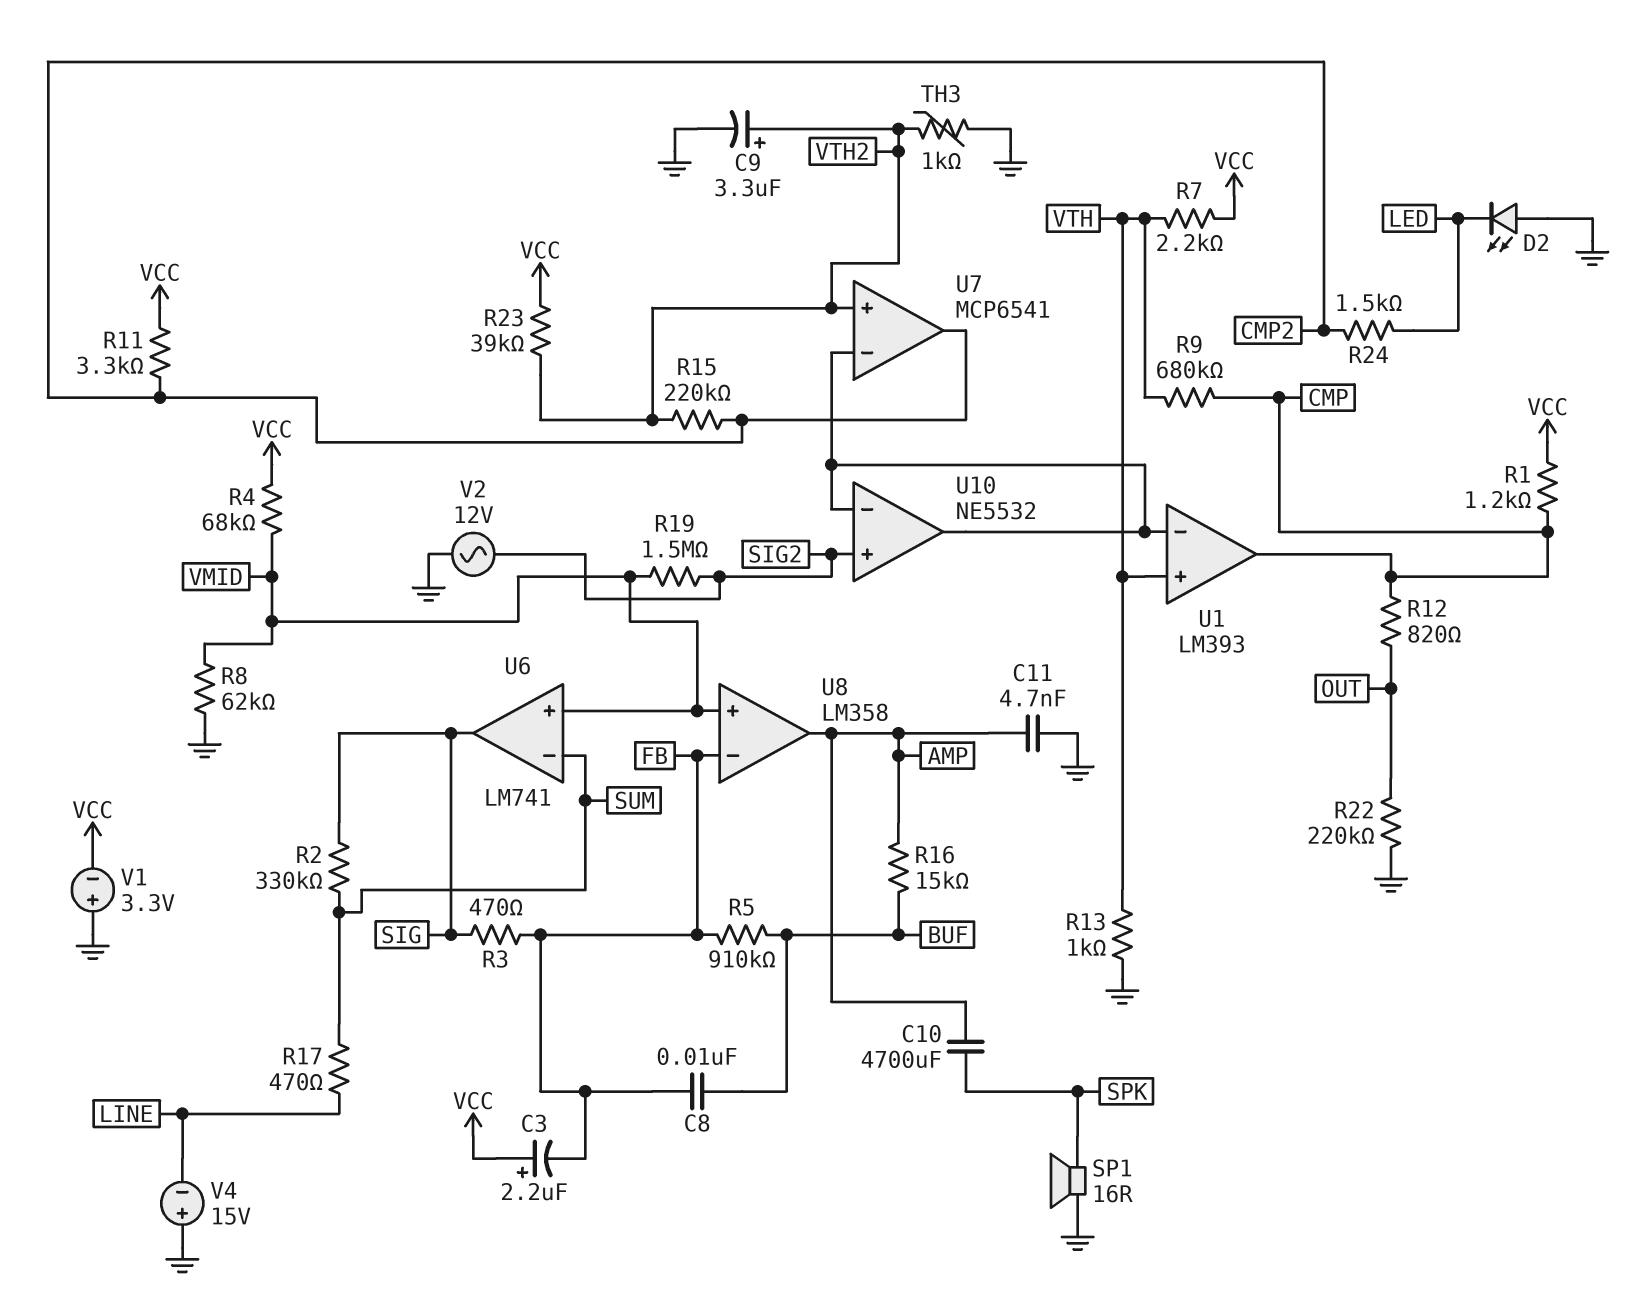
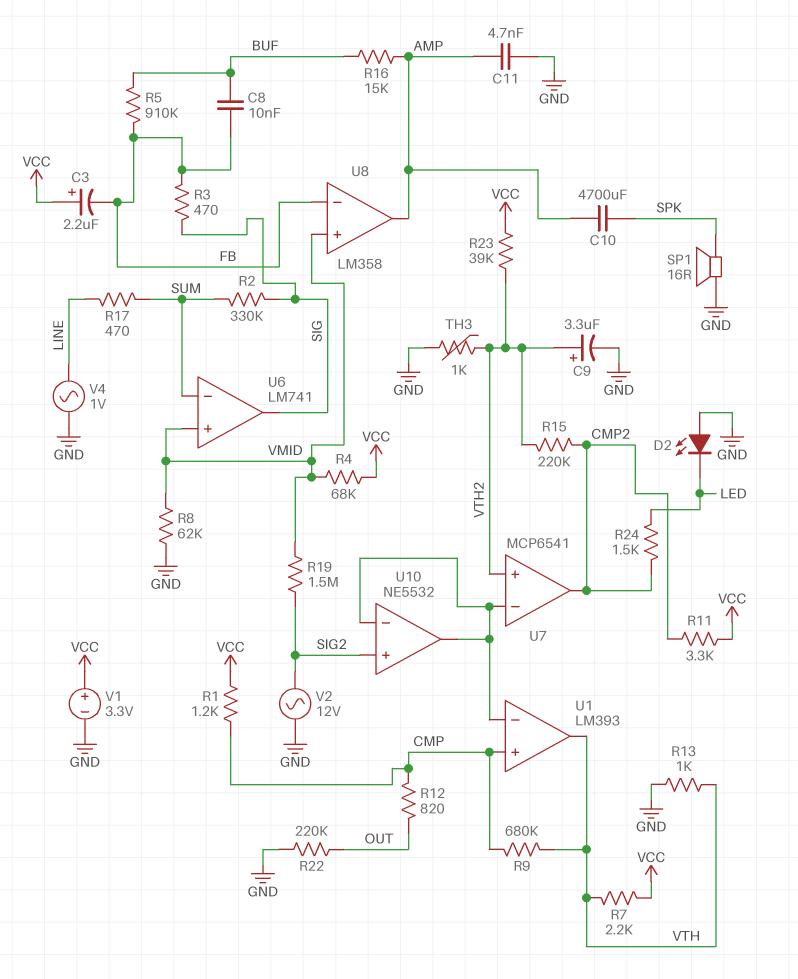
U1 pin in+: VTH -> CMP
U1 pin out: CMP -> VTH
V1: 3.3V (plus GND, minus VCC) -> 3.3V (plus VCC, minus GND)
V4: 15V (plus GND, minus LINE) -> AC 1V (GND, LINE)

